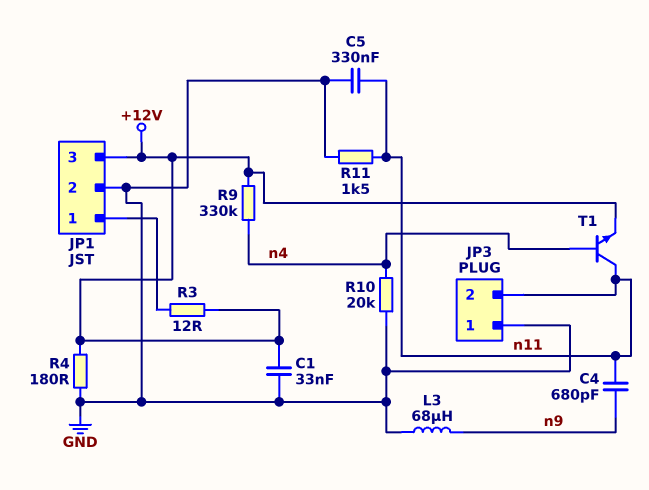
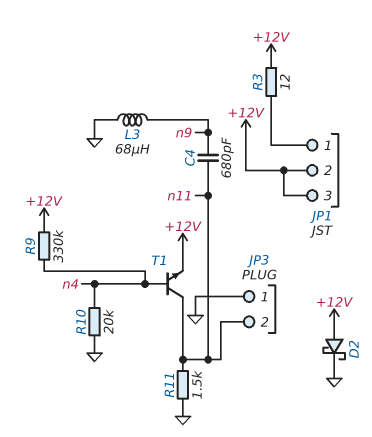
C1: 33nF (+12V, GND) -> none
C5: 330nF (GND, n11) -> none
D2: none -> schottky (A +12V, K GND)
JP1 pin 2: GND -> +12V
R4: 180 (+12V, GND) -> none

